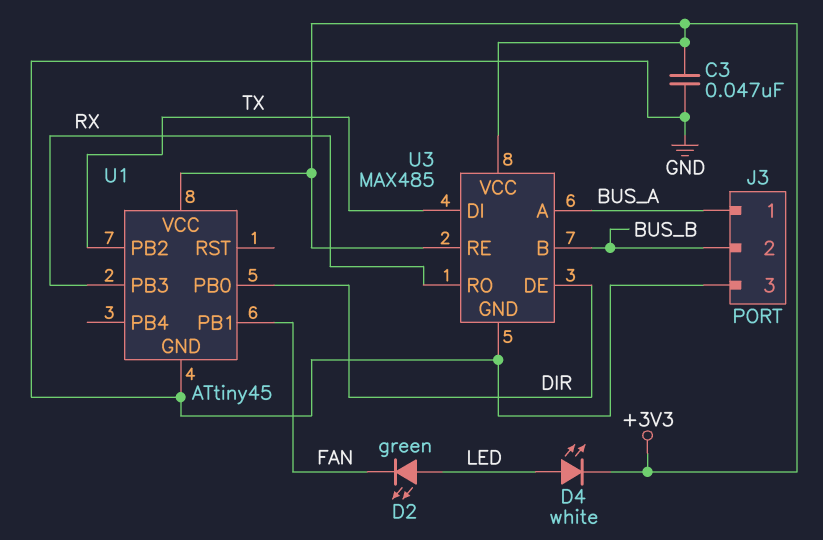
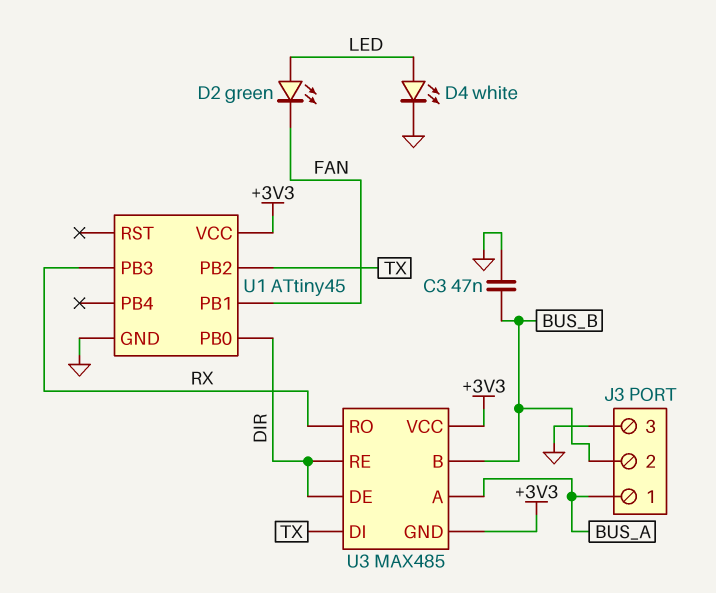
C3: 47nF (+3V3, GND) -> 47nF (BUS_B, GND)
D4: LED white (A LED, K +3V3) -> LED white (A LED, K GND)
U3 pin GND: GND -> +3V3
U3 pin RE: +3V3 -> DIR

